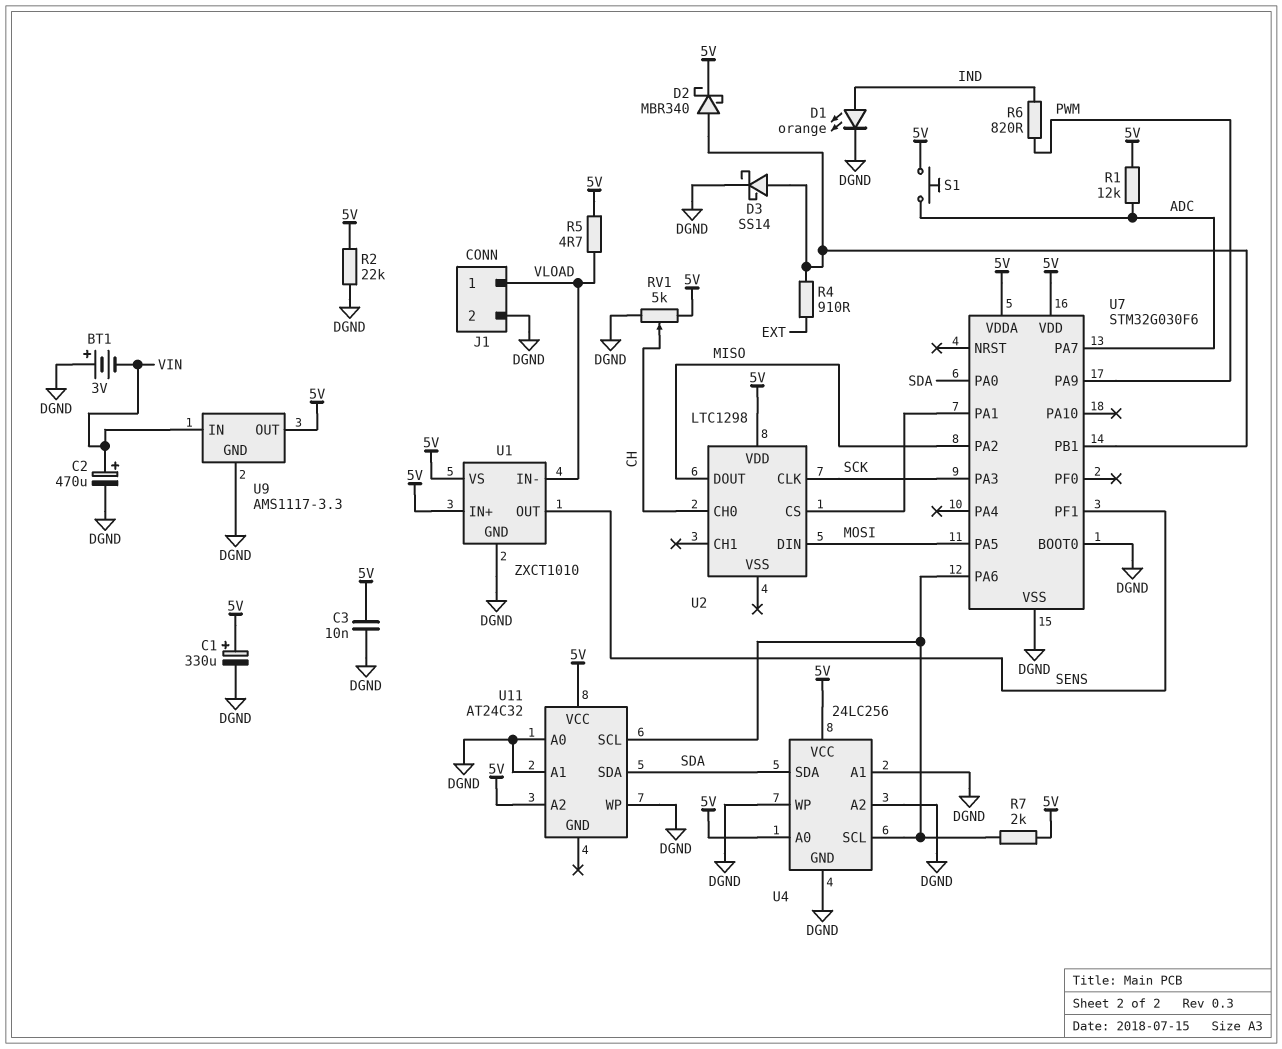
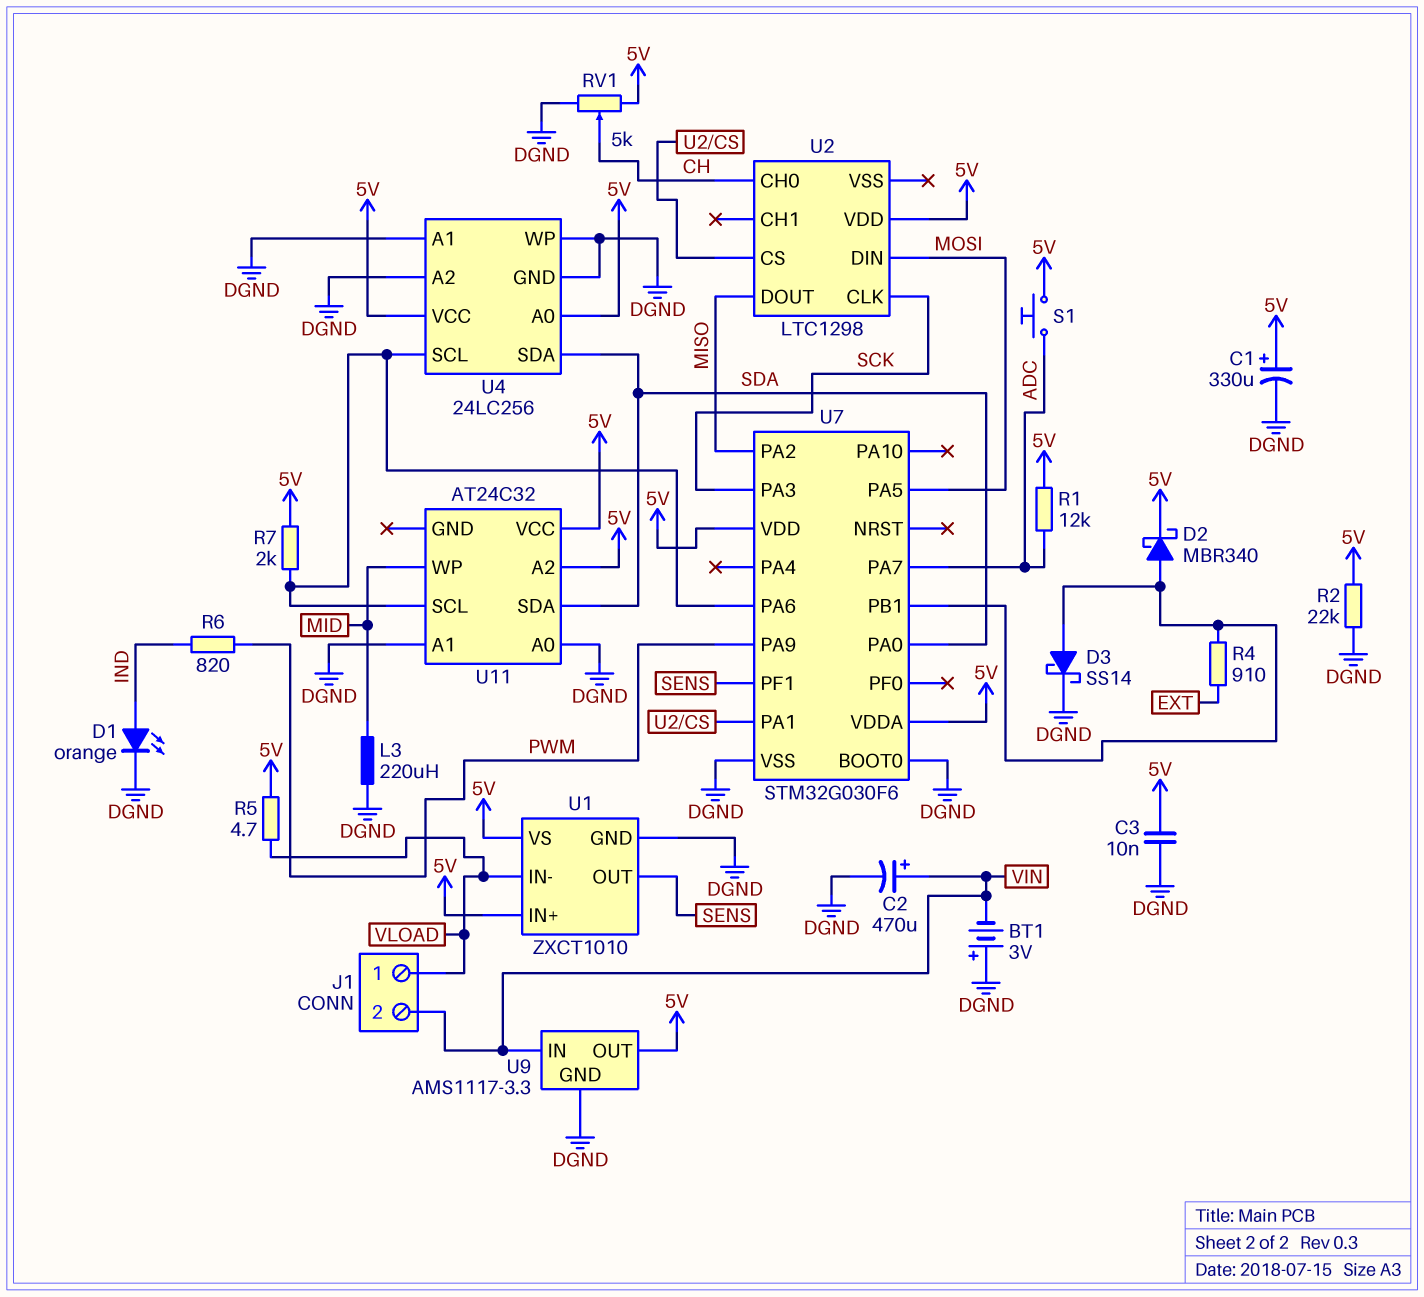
J1 pin 2: DGND -> VIN
L3: none -> 220uH (DGND, MID)
U11 pin WP: DGND -> MID

